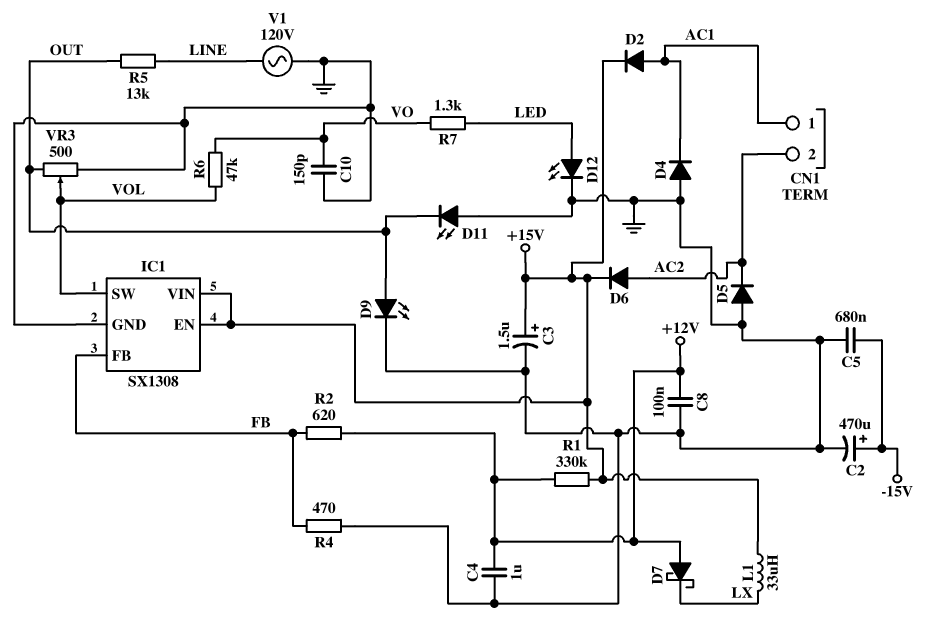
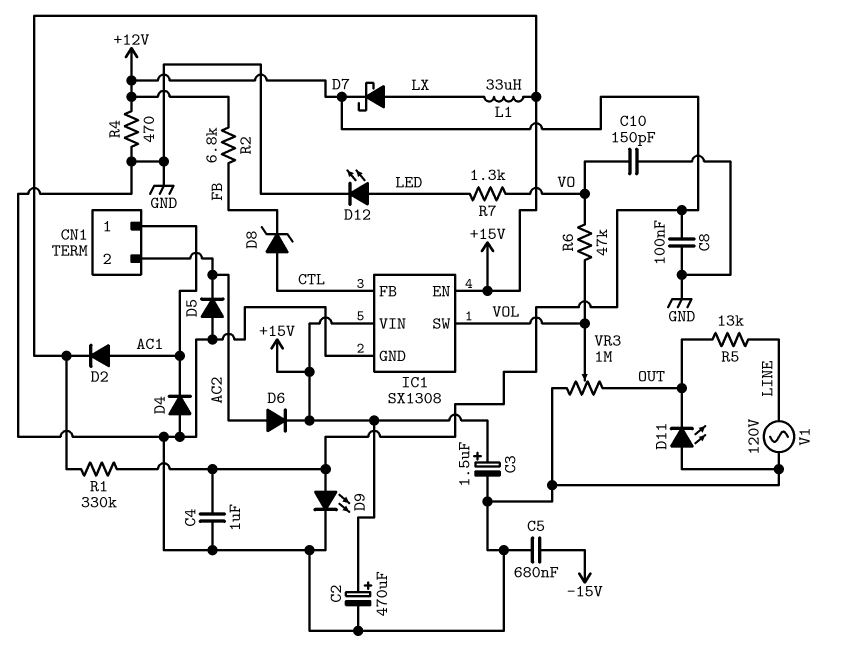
C2: 470uF (plus -15V, minus GND) -> 470uF (plus +15V, minus GND)
D7: schottky (A +12V, K LX) -> schottky (A LX, K +12V)
D8: none -> zener (A CTL, K FB)
D9: LED (A OUT, K GND) -> LED (A +12V, K GND)
IC1 pin FB: FB -> CTL
R2: 620 (+12V, FB) -> 6.8k (+12V, FB)
R4: 470 (FB, GND) -> 470 (+12V, GND)
VR3: 500 (GND, OUT, wiper VOL) -> 1M (GND, OUT, wiper VOL)

